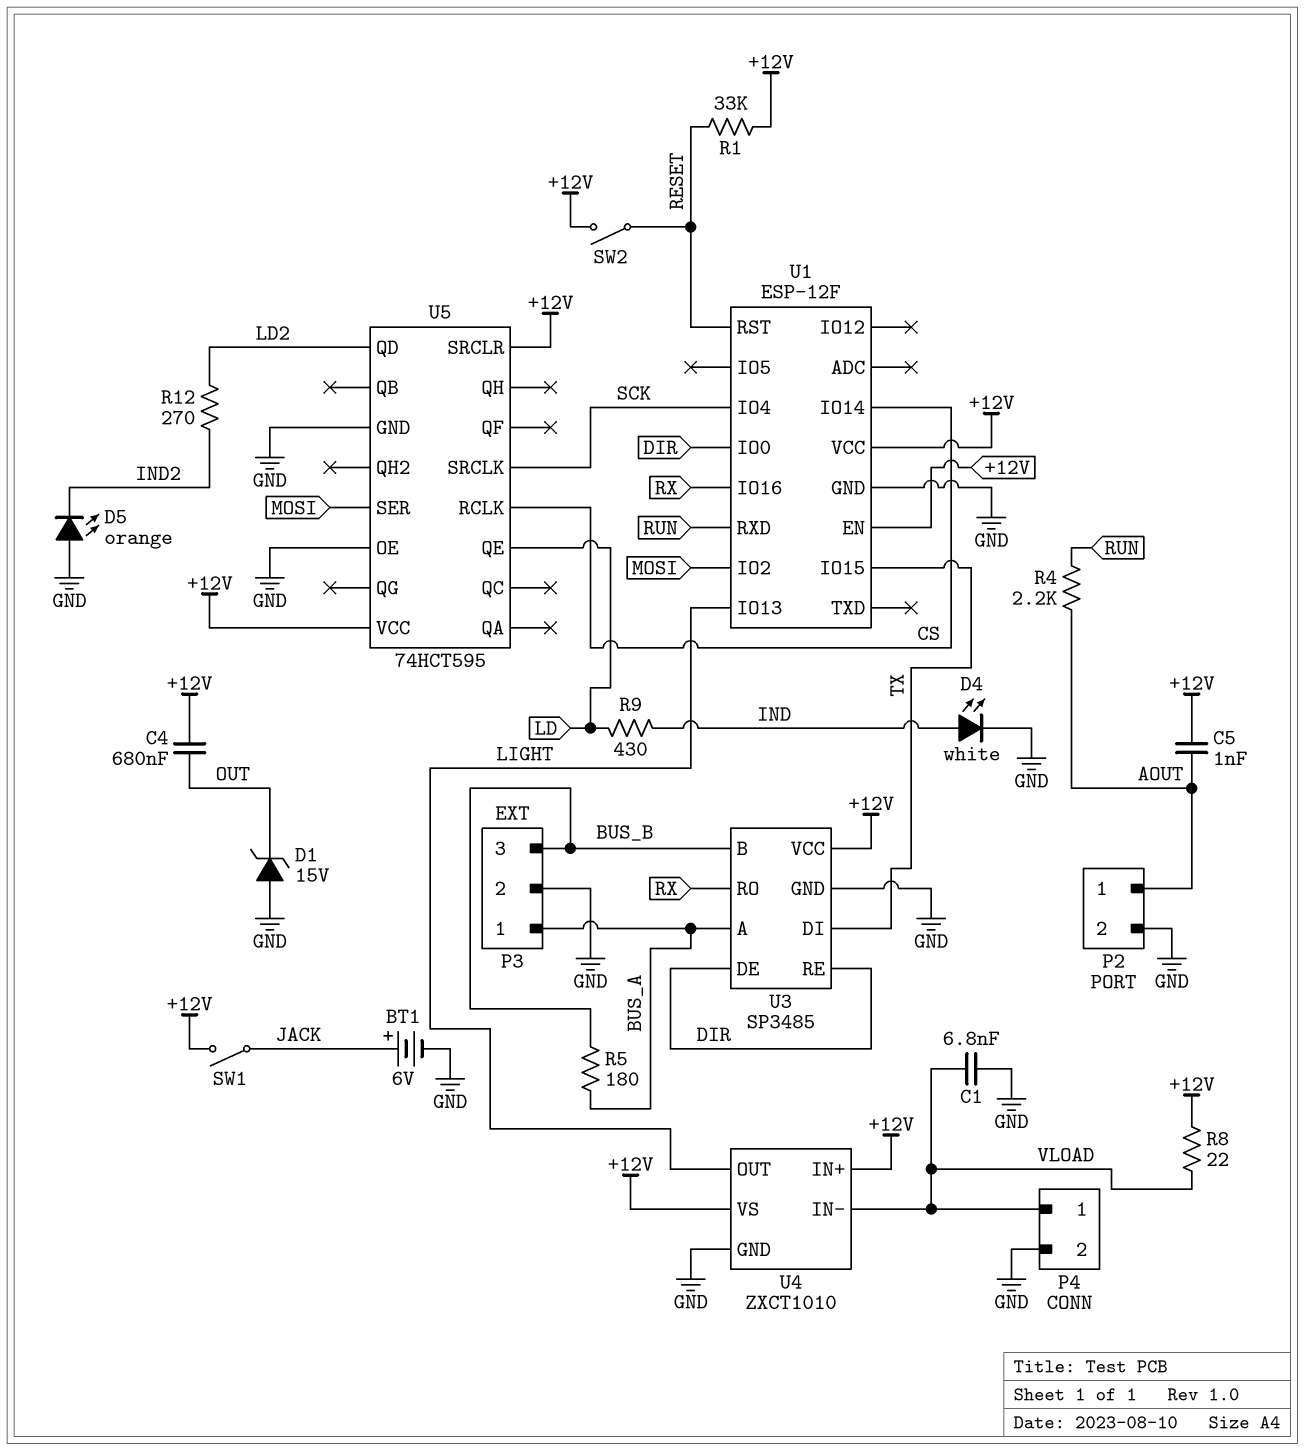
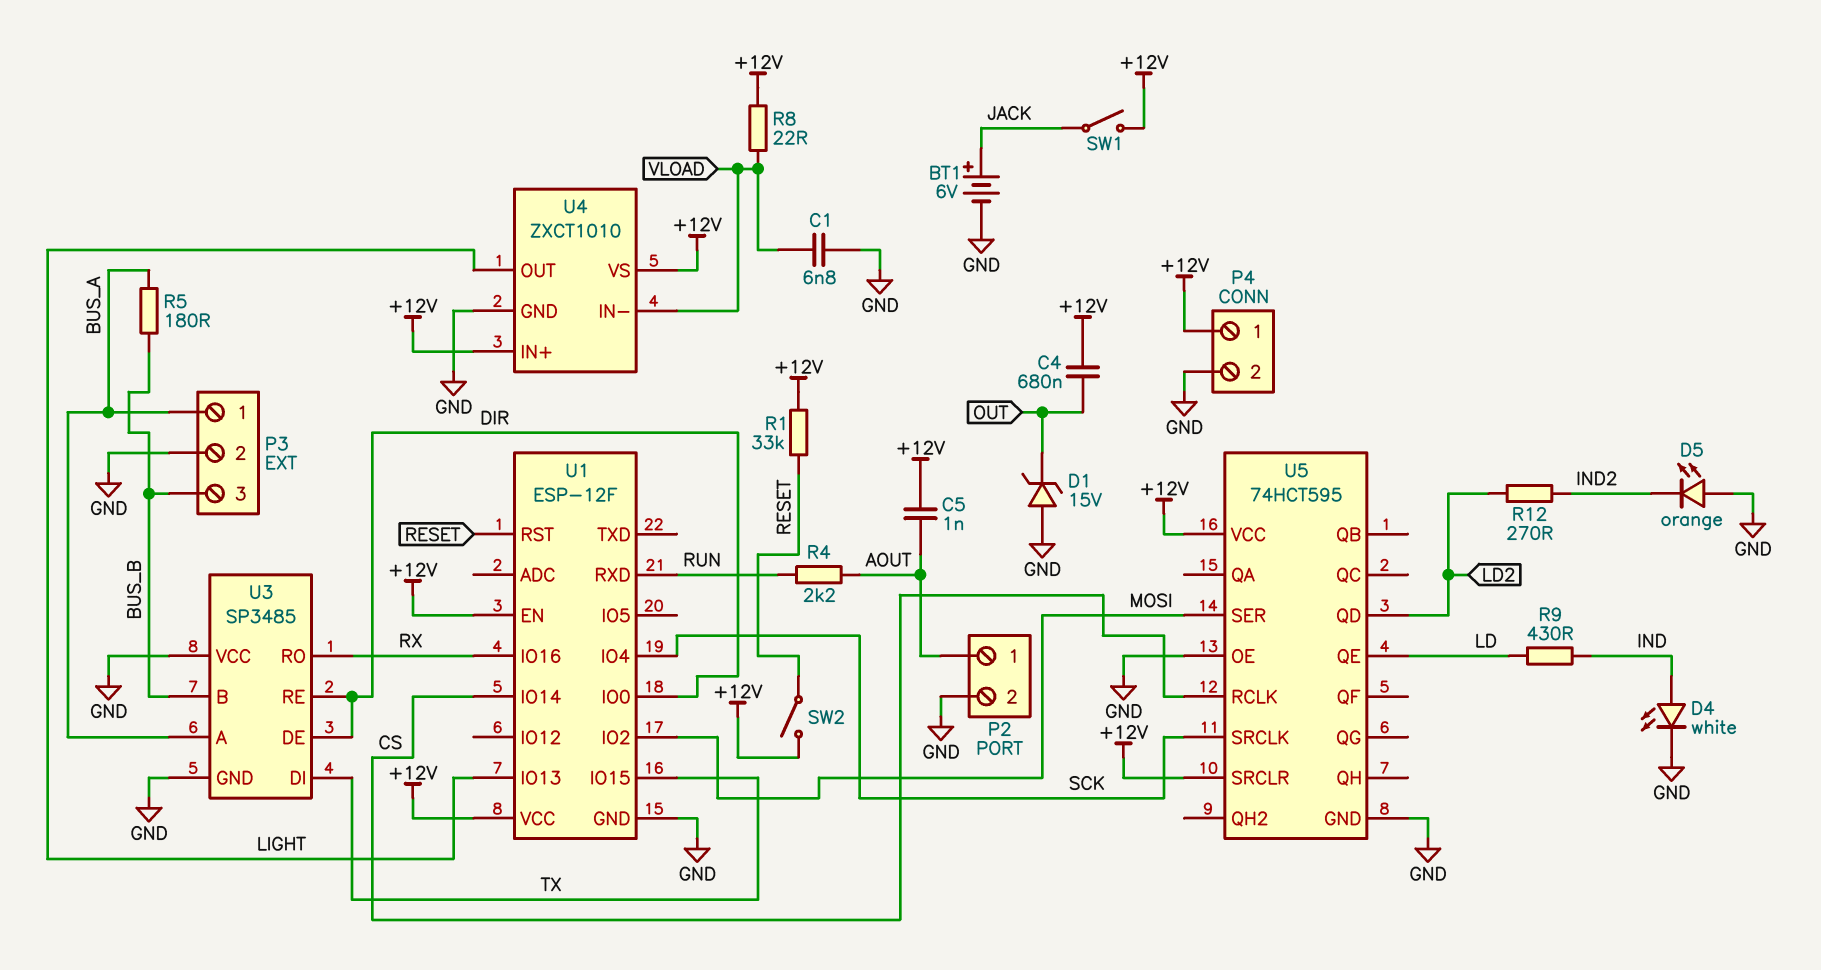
P4 pin 1: VLOAD -> +12V
U3 pin VCC: +12V -> GND

